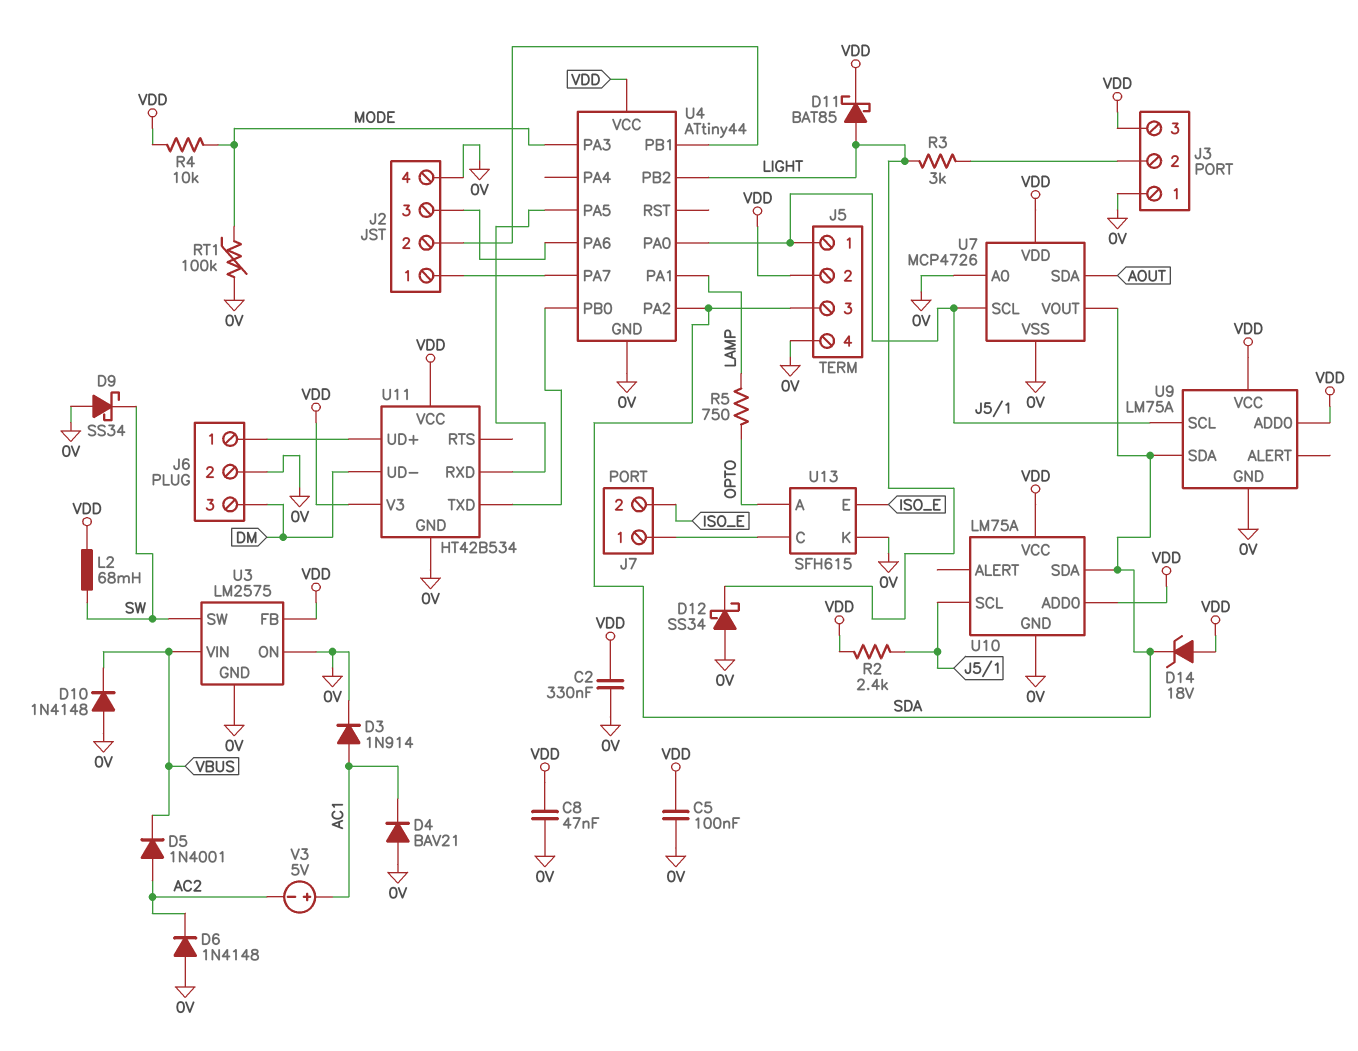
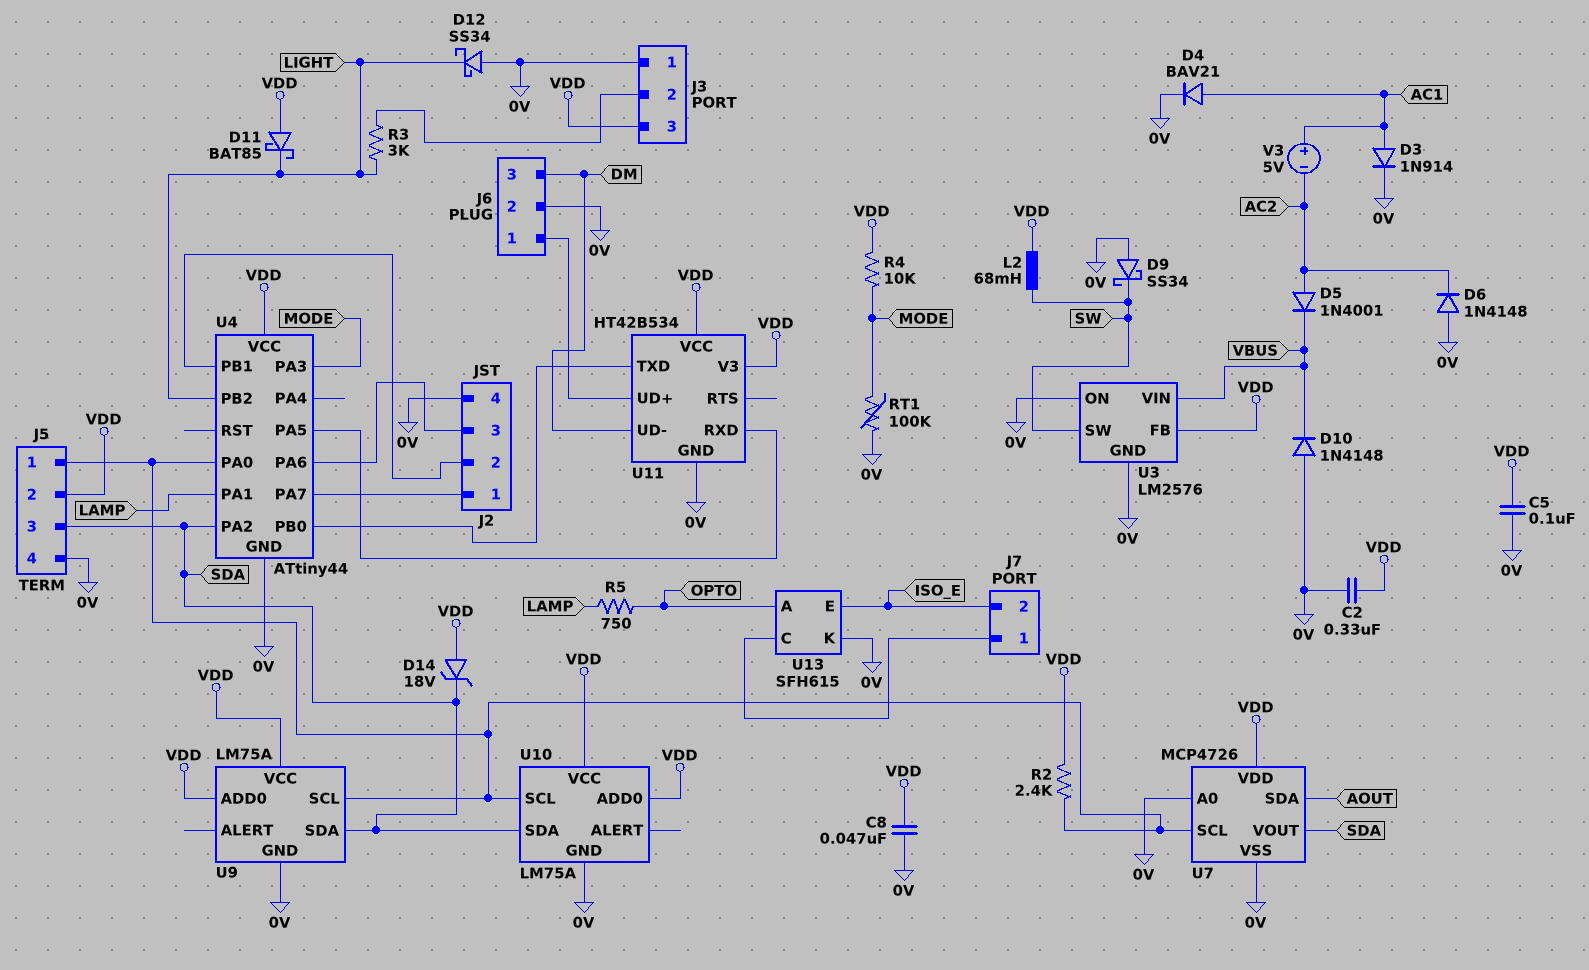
D4: diode BAV21 (A 0V, K AC1) -> diode BAV21 (A AC1, K 0V)
D11: schottky BAT85 (A LIGHT, K VDD) -> schottky BAT85 (A VDD, K LIGHT)
U3: LM2575 -> LM2576

